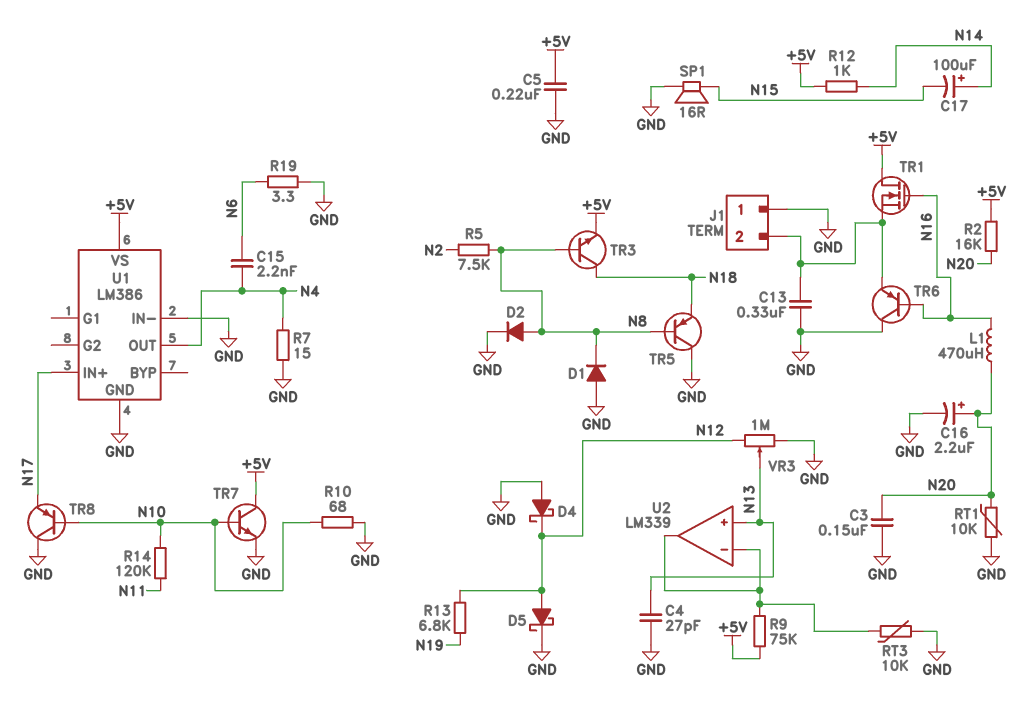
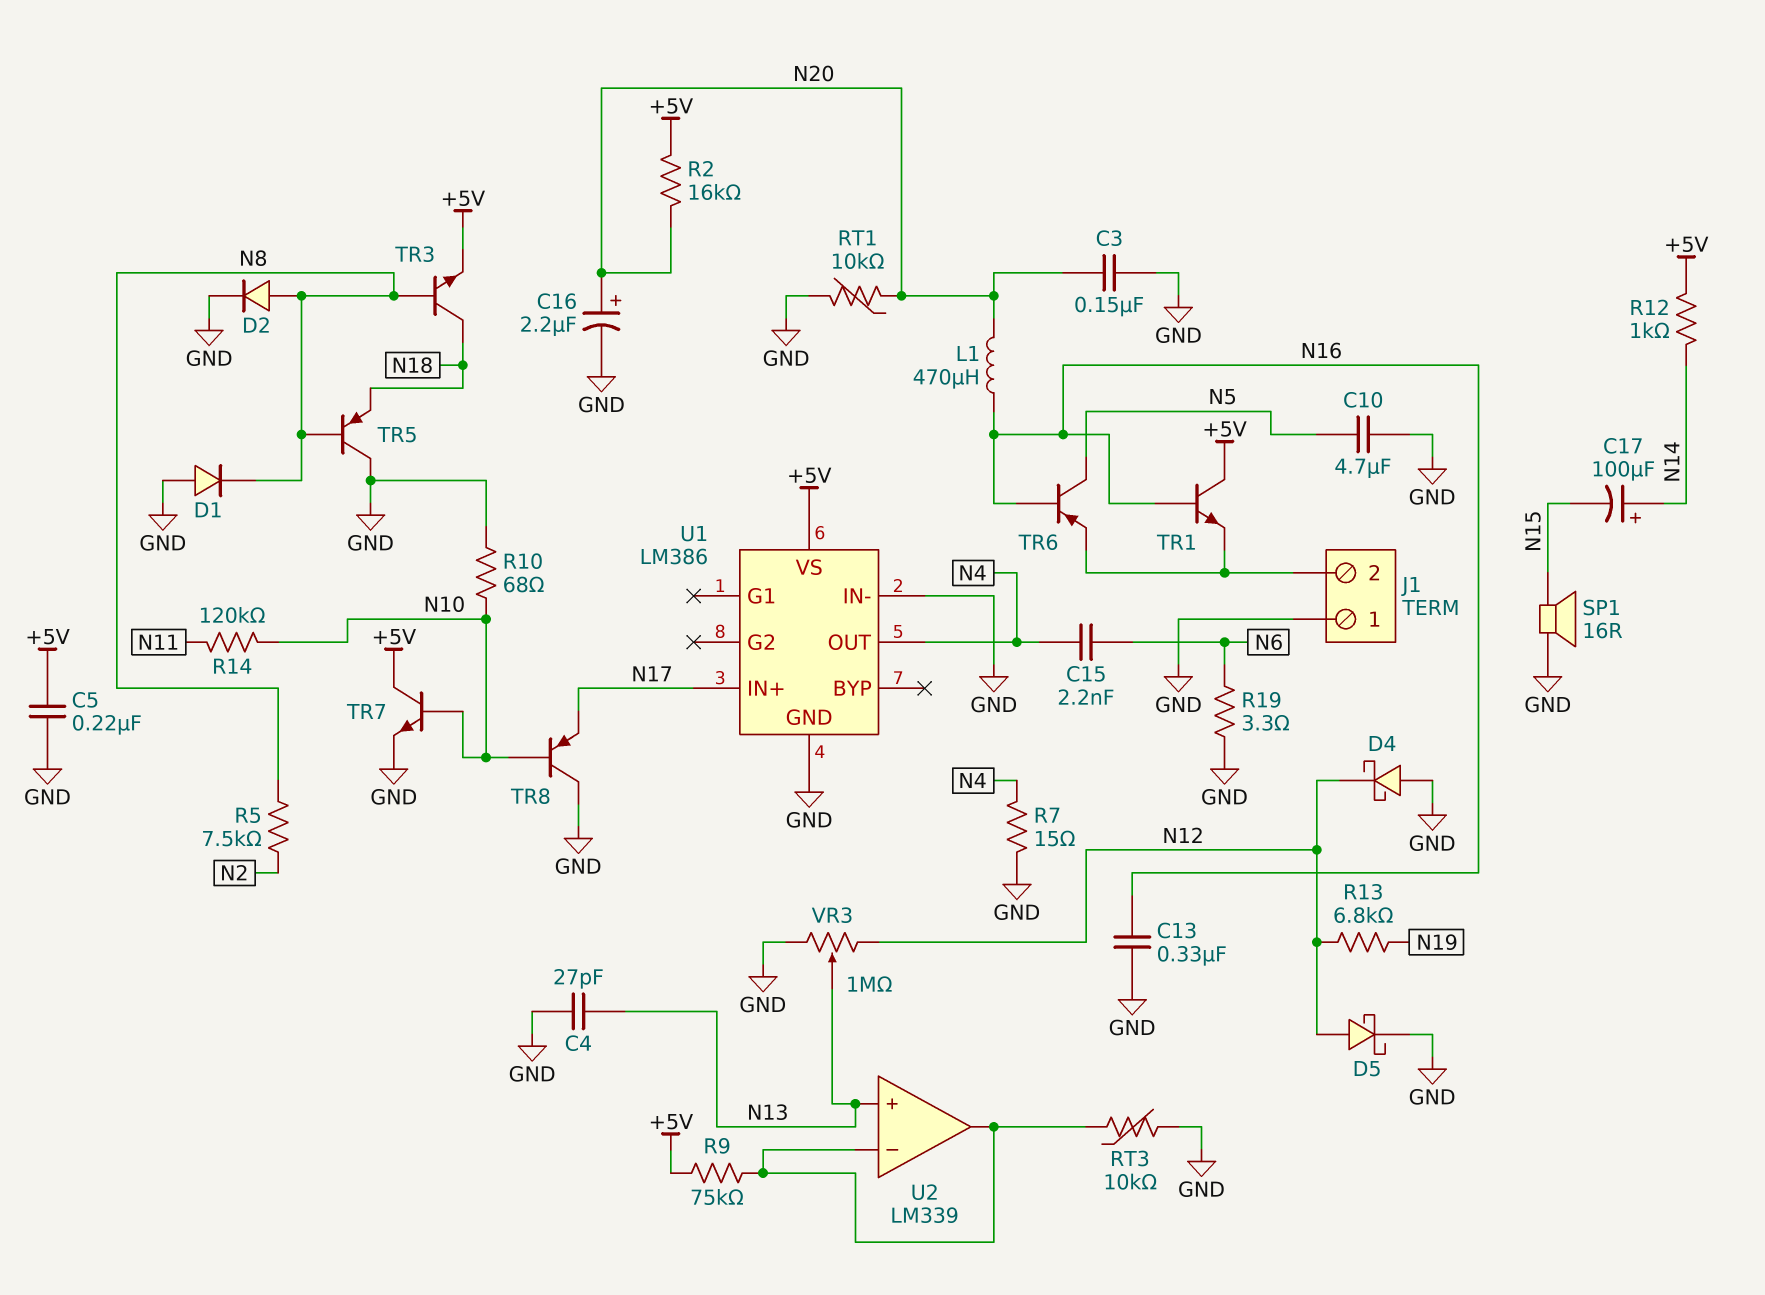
C10: none -> 4.7uF (GND, N5)
C13: 330nF (GND, J1/2) -> 330nF (GND, N16)
TR1: NMOS (G N16, D +5V, S J1/2) -> NPN (B N16, C +5V, E J1/2)
TR6: PNP (B N16, C GND, E J1/2) -> PNP (B N16, C N5, E J1/2)

